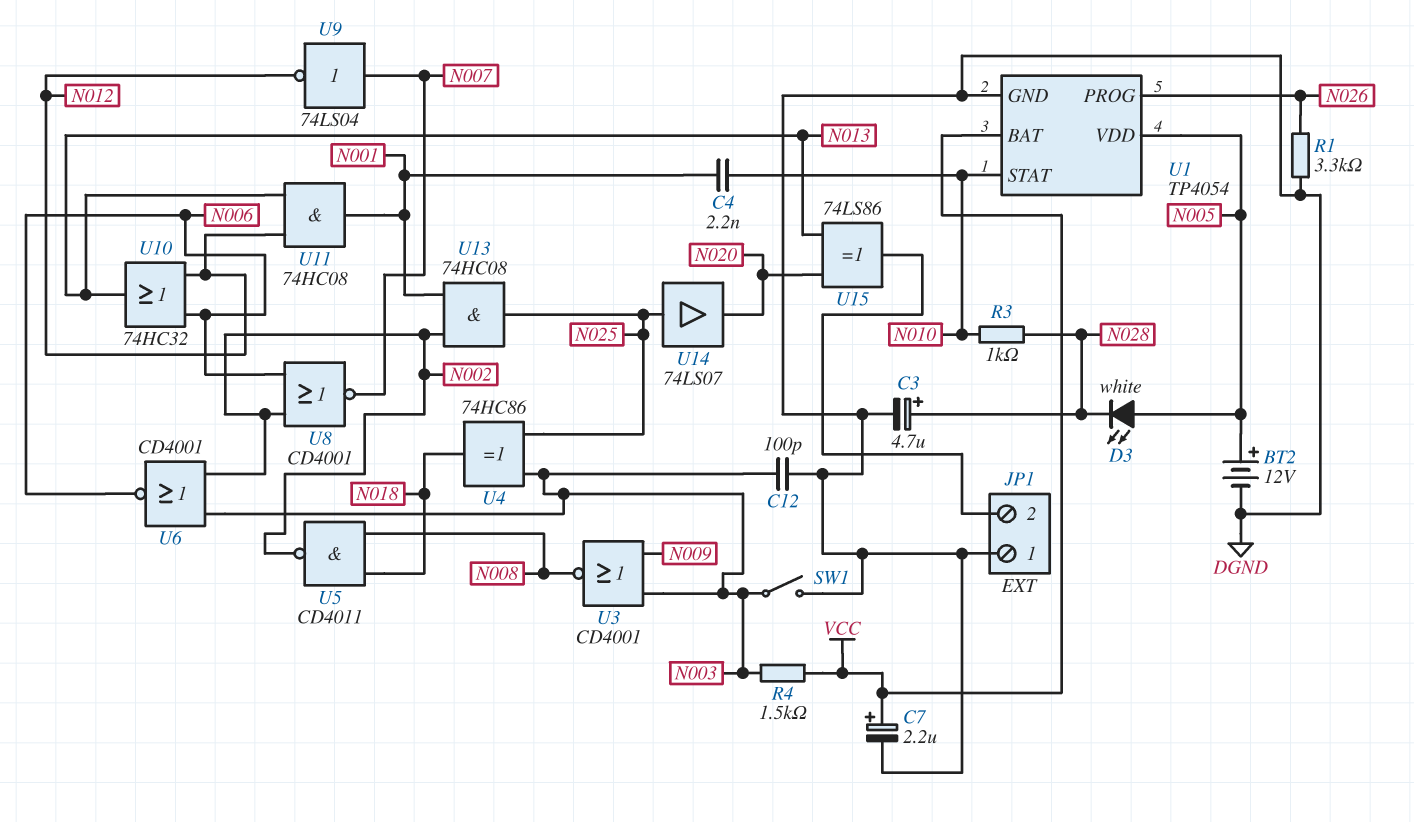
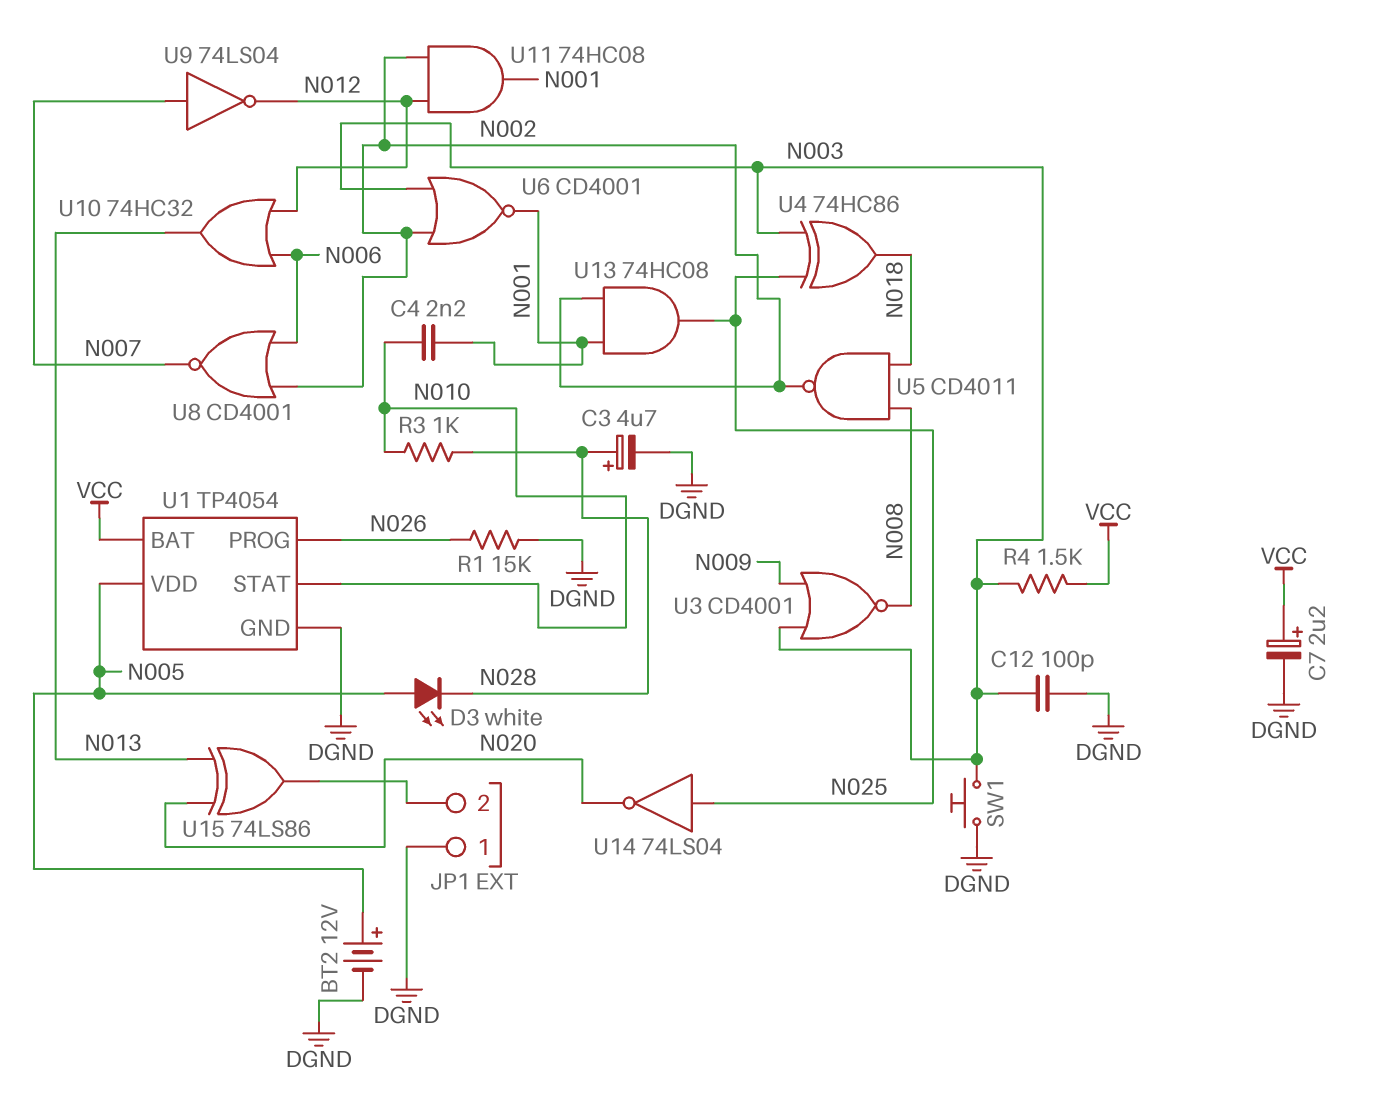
R1: 3.3k (DGND, N026) -> 15k (DGND, N026)
SW1: switch (DGND, N003) -> button (DGND, N003)
U6: NOR CD4001 (in N002, in N003, out N006) -> NOR CD4001 (in N002, in N003, out N001)
U11: AND 74HC08 (in N012, in N013, out N001) -> AND 74HC08 (in N002, in N012, out N001)
U14: buffer 74LS07 (in N025, out N020) -> NOT 74LS04 (in N025, out N020)

